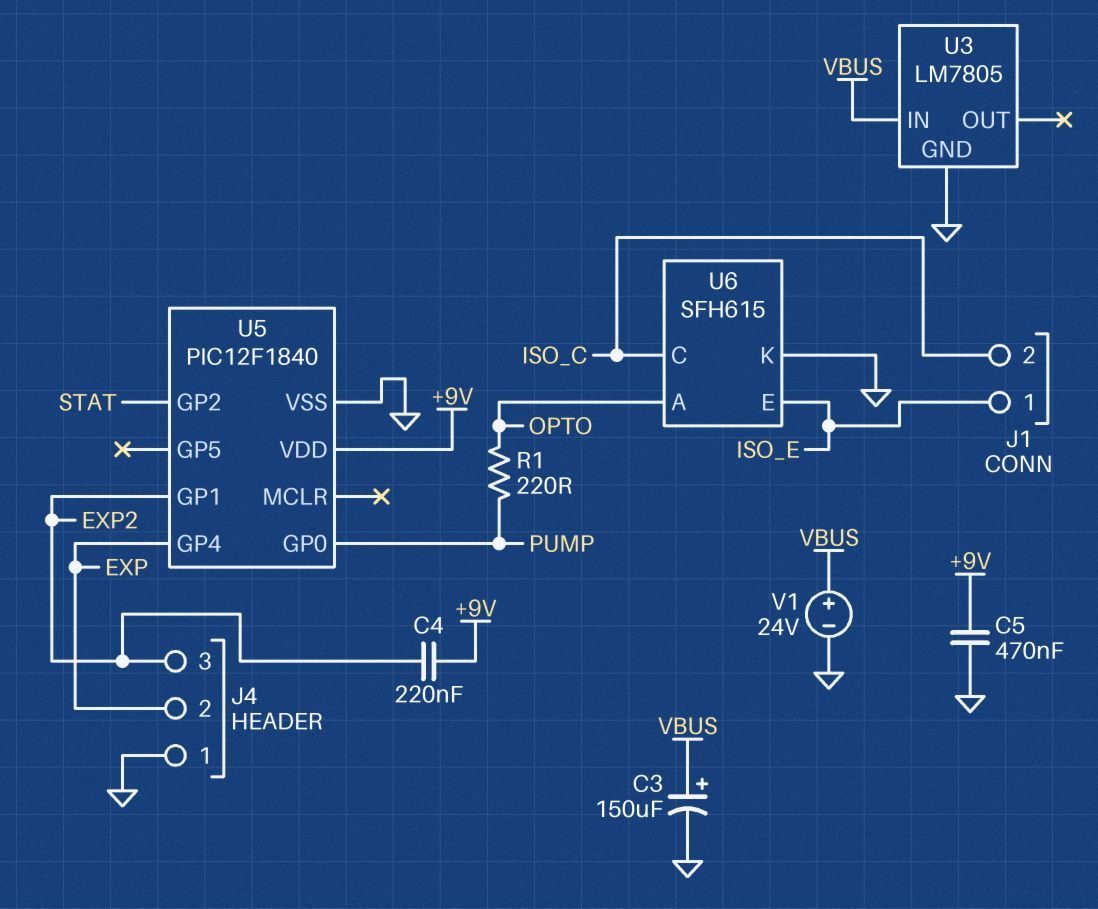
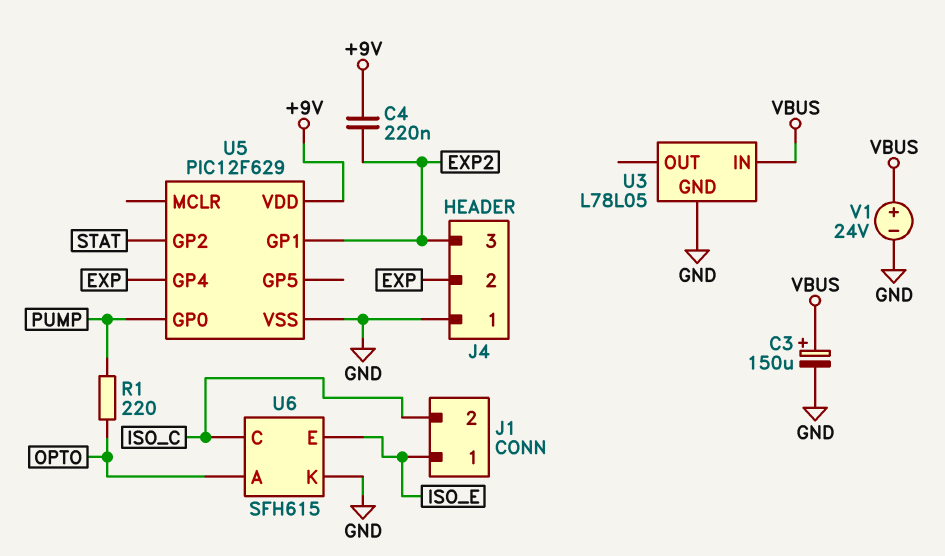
C5: 470nF (+9V, GND) -> none
U3: LM7805 -> L78L05
U5: PIC12F1840 -> PIC12F629

